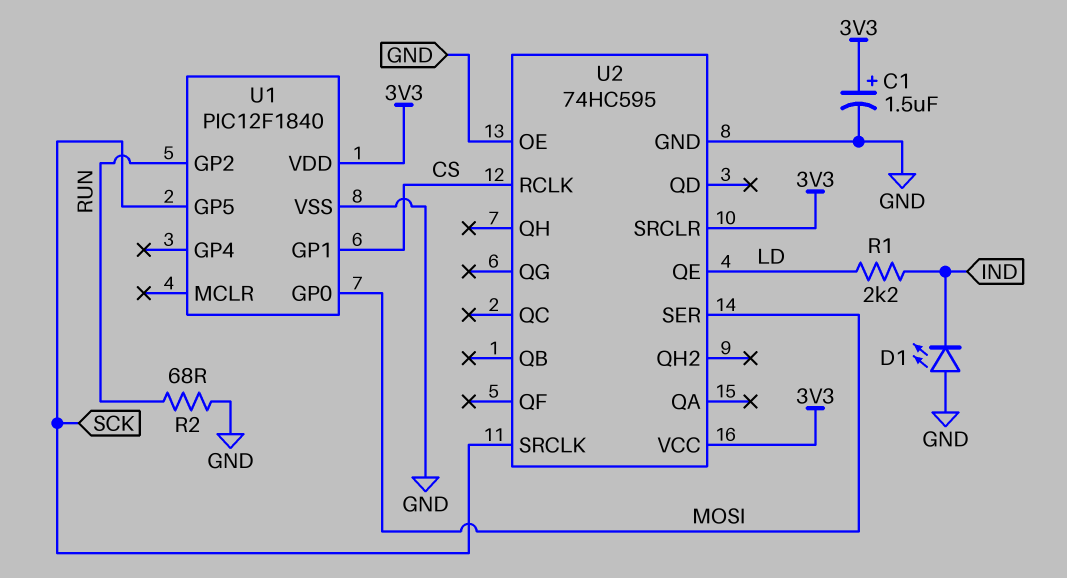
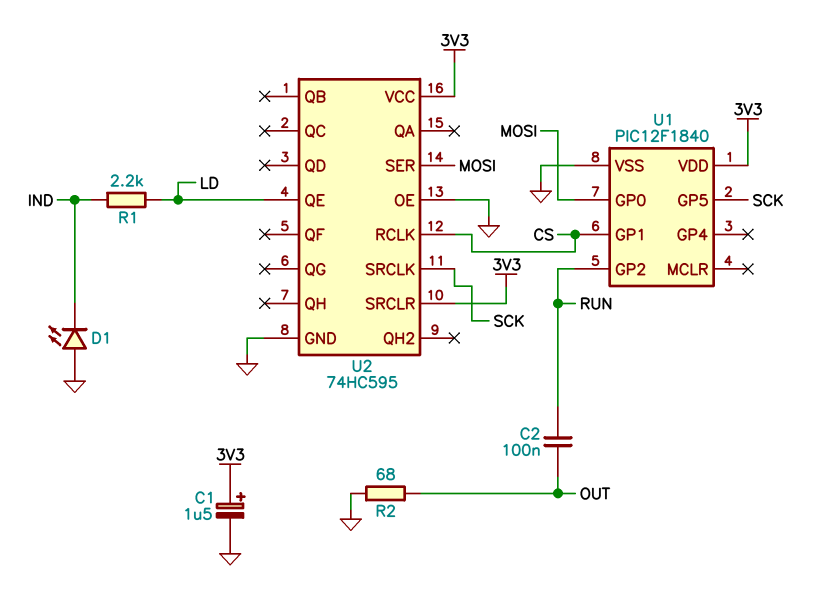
C2: none -> 100nF (OUT, RUN)
R2: 68 (GND, RUN) -> 68 (GND, OUT)

